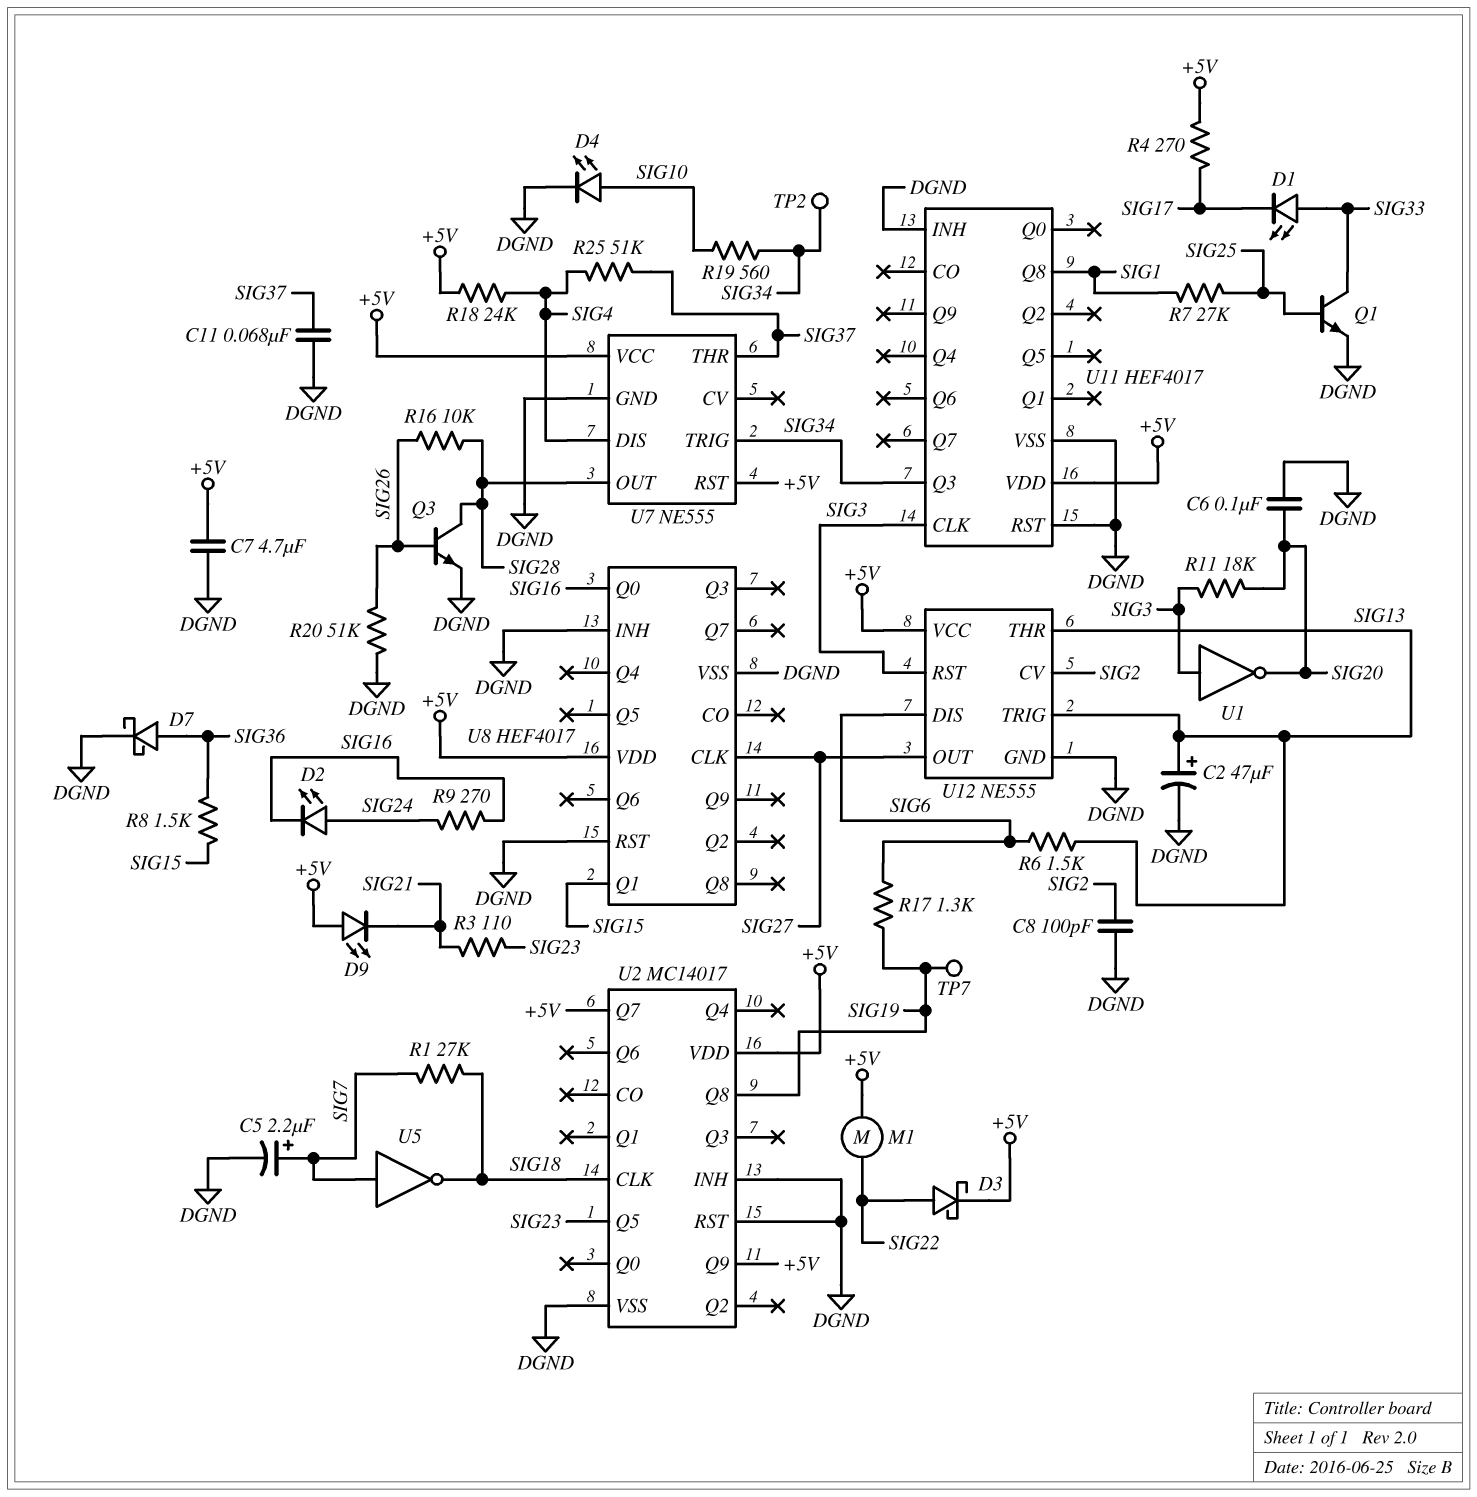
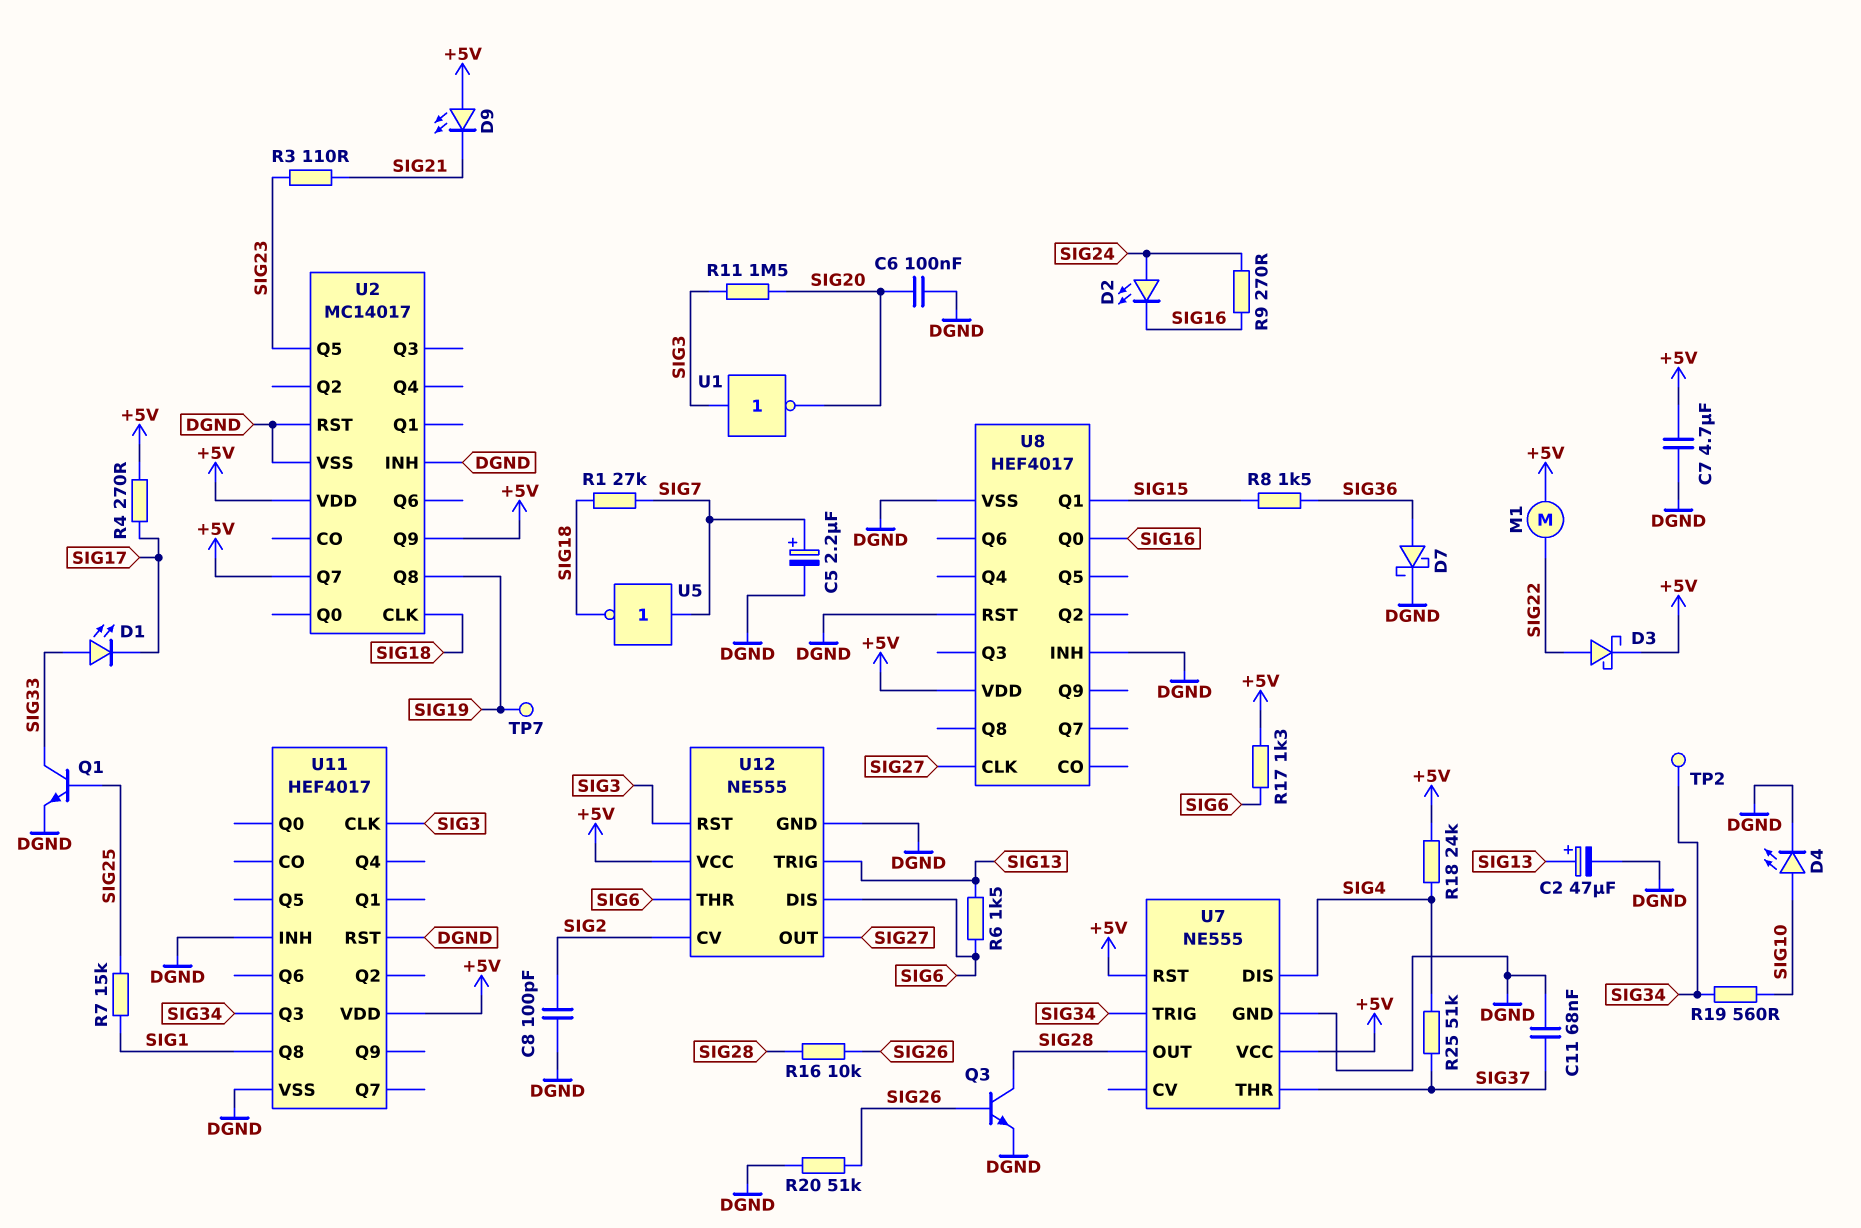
R7: 27k (SIG1, SIG25) -> 15k (SIG1, SIG25)
R11: 18k (SIG3, SIG20) -> 1.5M (SIG3, SIG20)
R17: 1.3k (SIG6, SIG19) -> 1.3k (+5V, SIG6)
U12 pin THR: SIG13 -> SIG6

